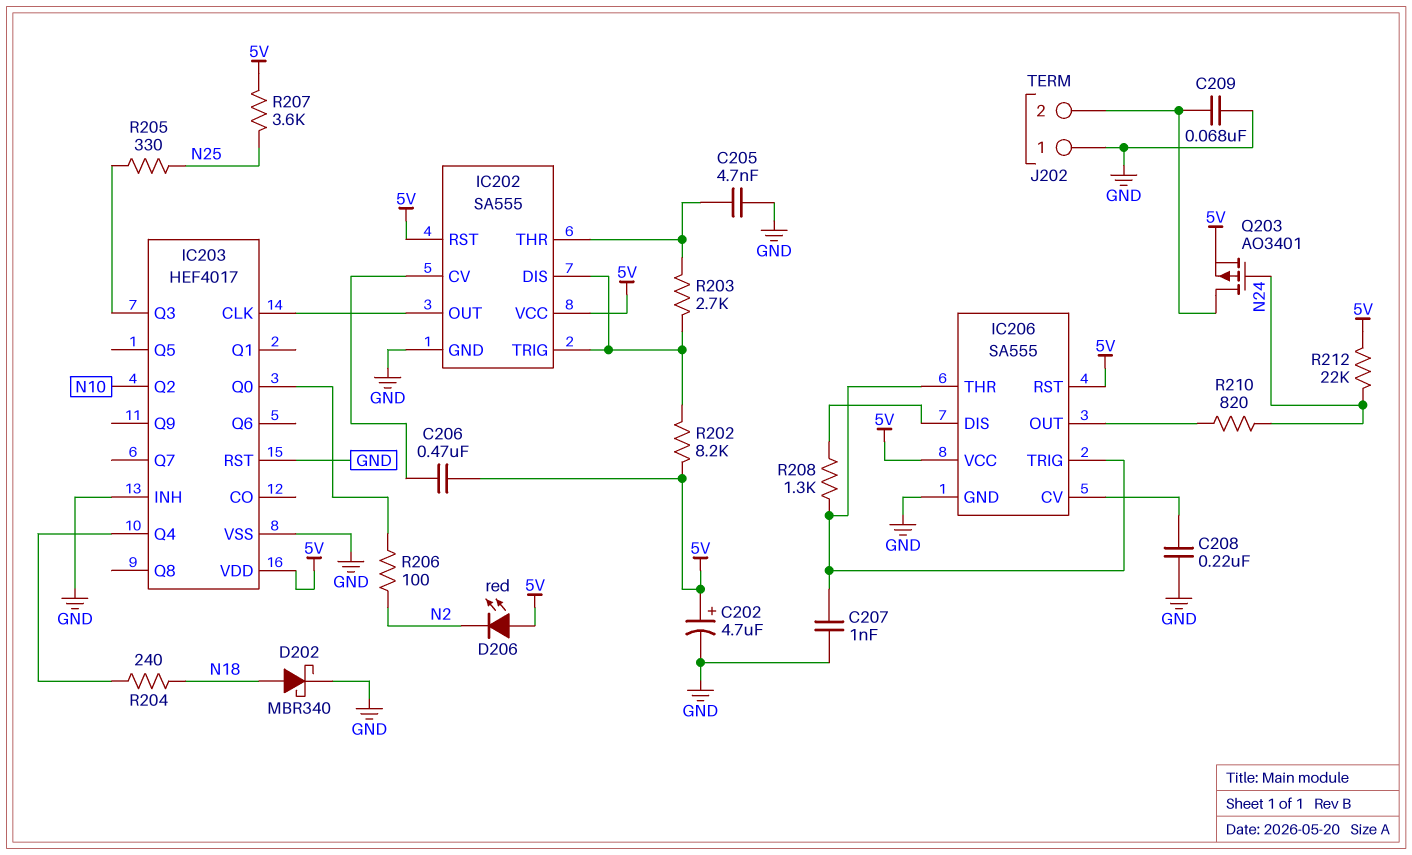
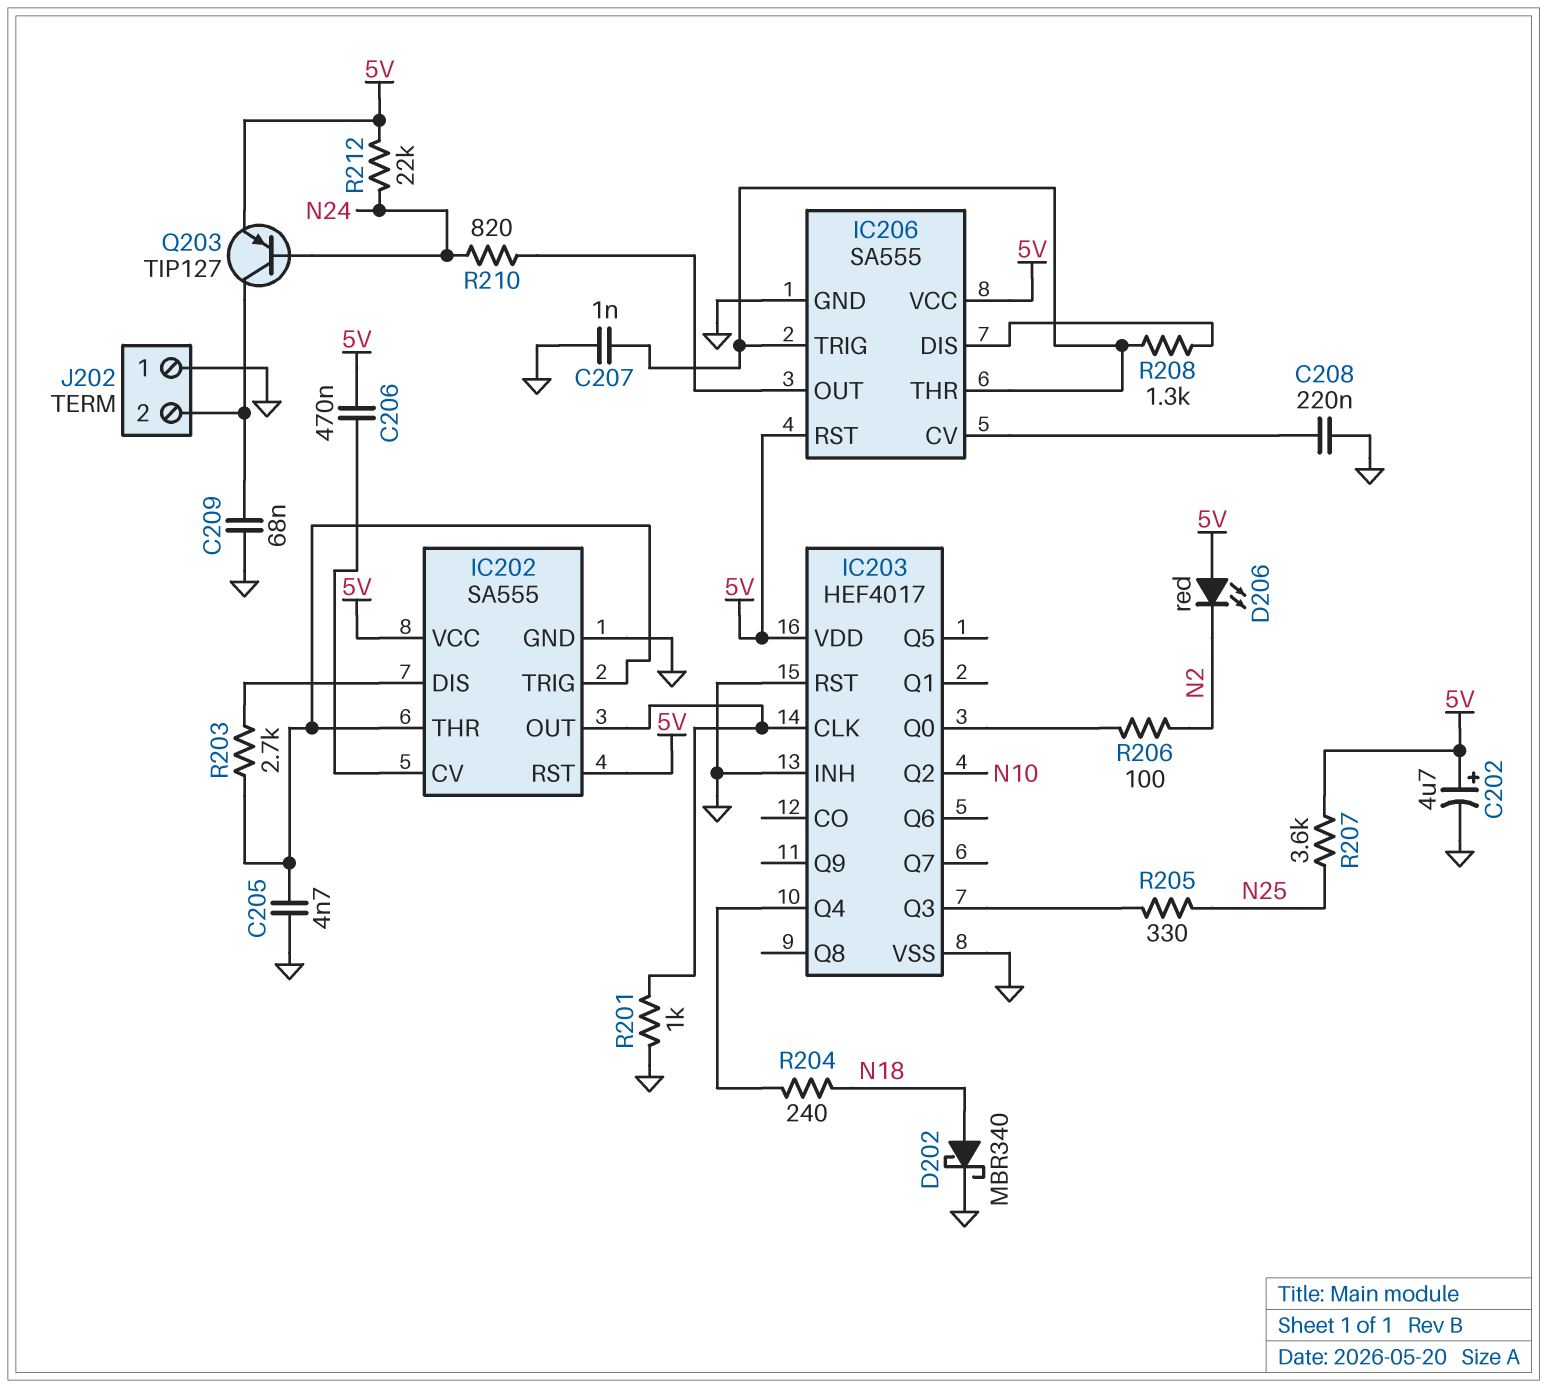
IC202 pin TRIG: IC202/DIS -> IC202/THR
Q203: PMOS AO3401 (G N24, D J202/2, S 5V) -> PNP TIP127 (B N24, C J202/2, E 5V)
R201: none -> 1k (GND, IC202/OUT)
R202: 8.2k (5V, IC202/DIS) -> none

